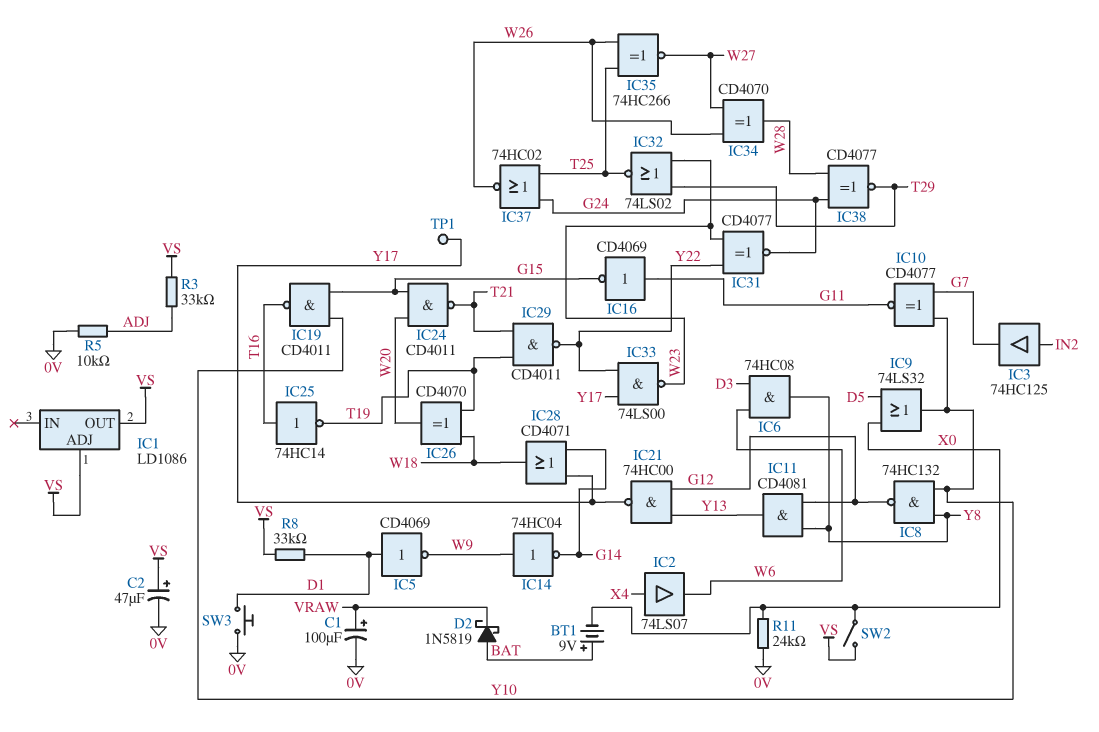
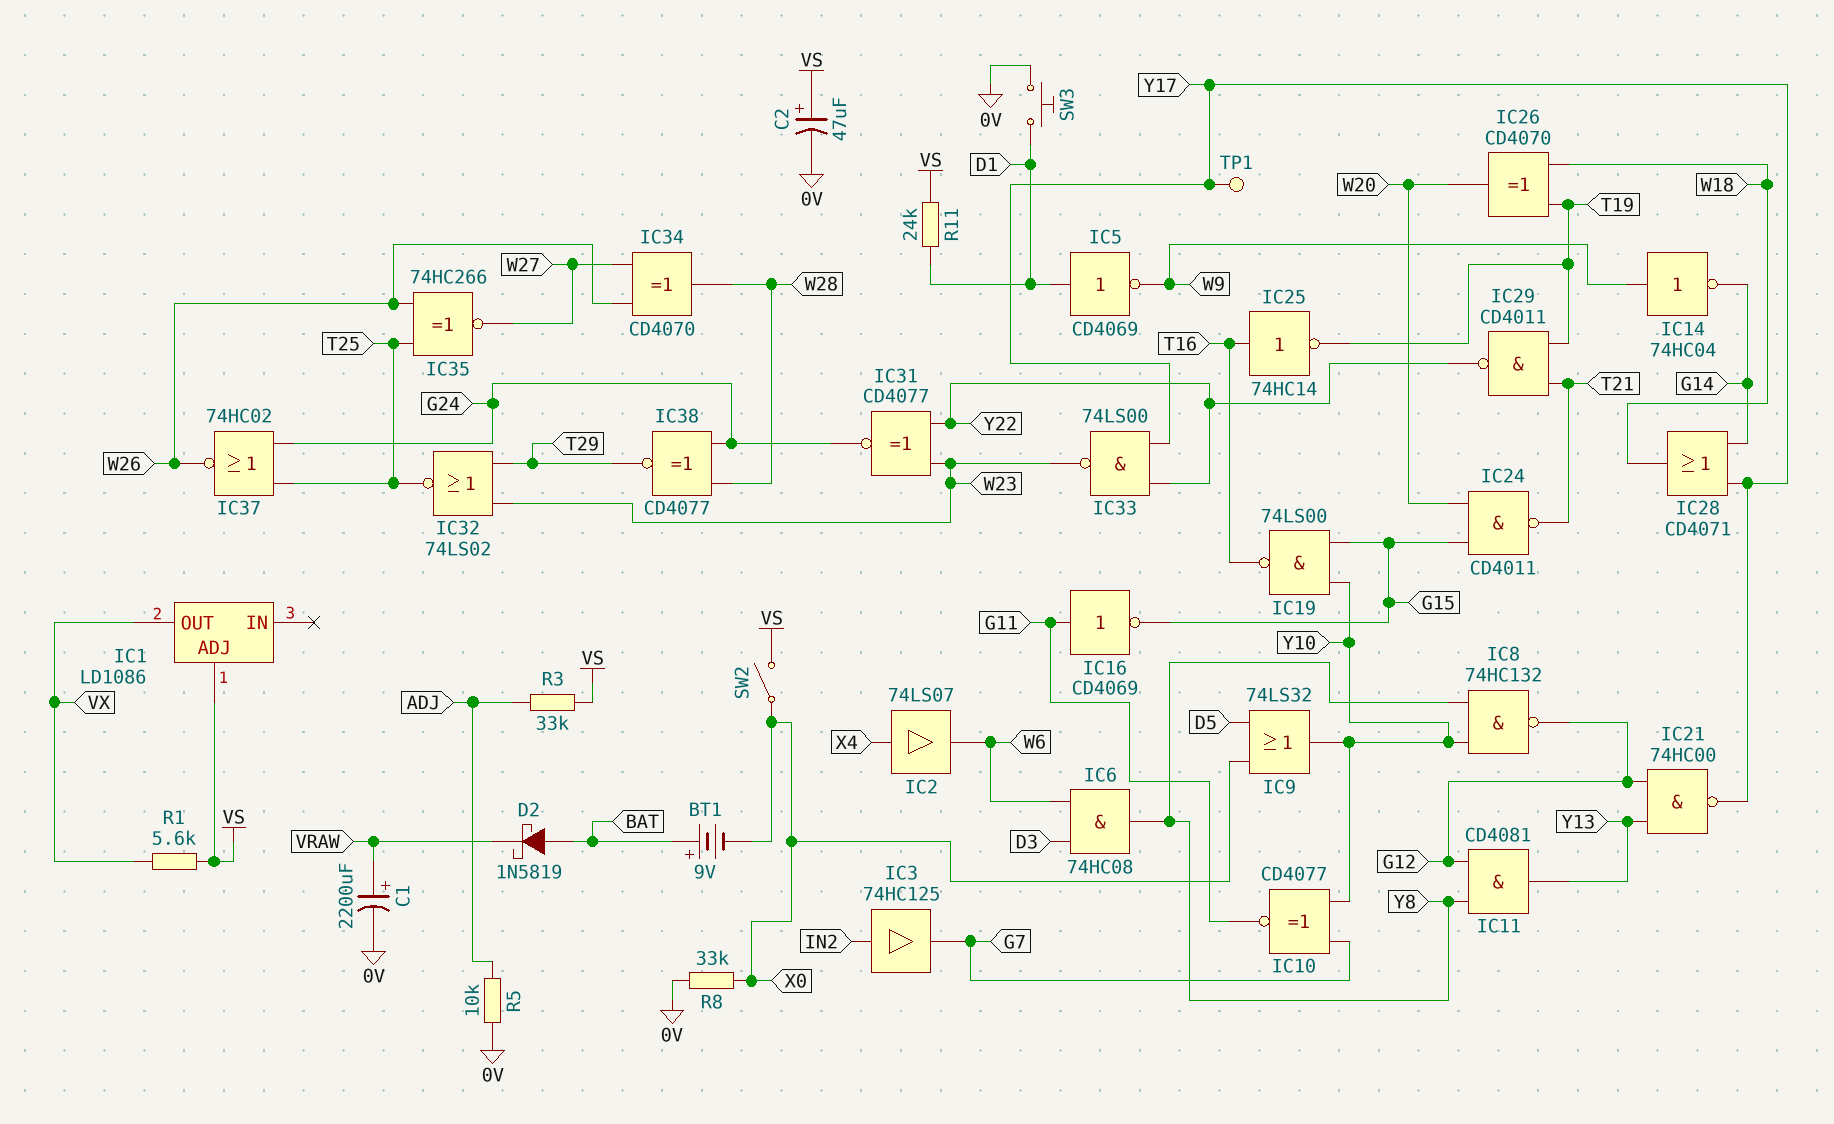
C1: 100uF (plus VRAW, minus 0V) -> 2200uF (plus VRAW, minus 0V)
IC1 pin OUT: VS -> VX
IC19: NAND CD4011 (in G15, in Y10, out T16) -> NAND 74LS00 (in G15, in Y10, out T16)
R1: none -> 5.6k (VS, VX)
R8: 33k (D1, VS) -> 33k (0V, X0)
R11: 24k (0V, X0) -> 24k (D1, VS)

